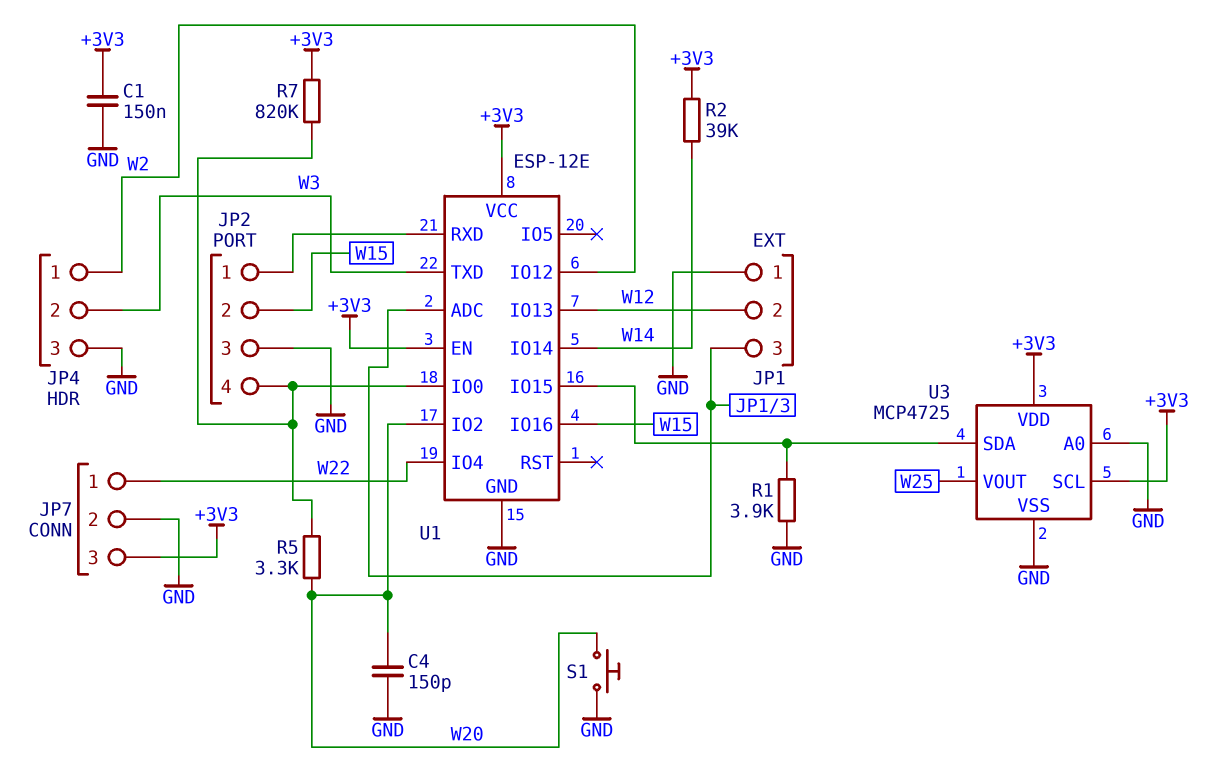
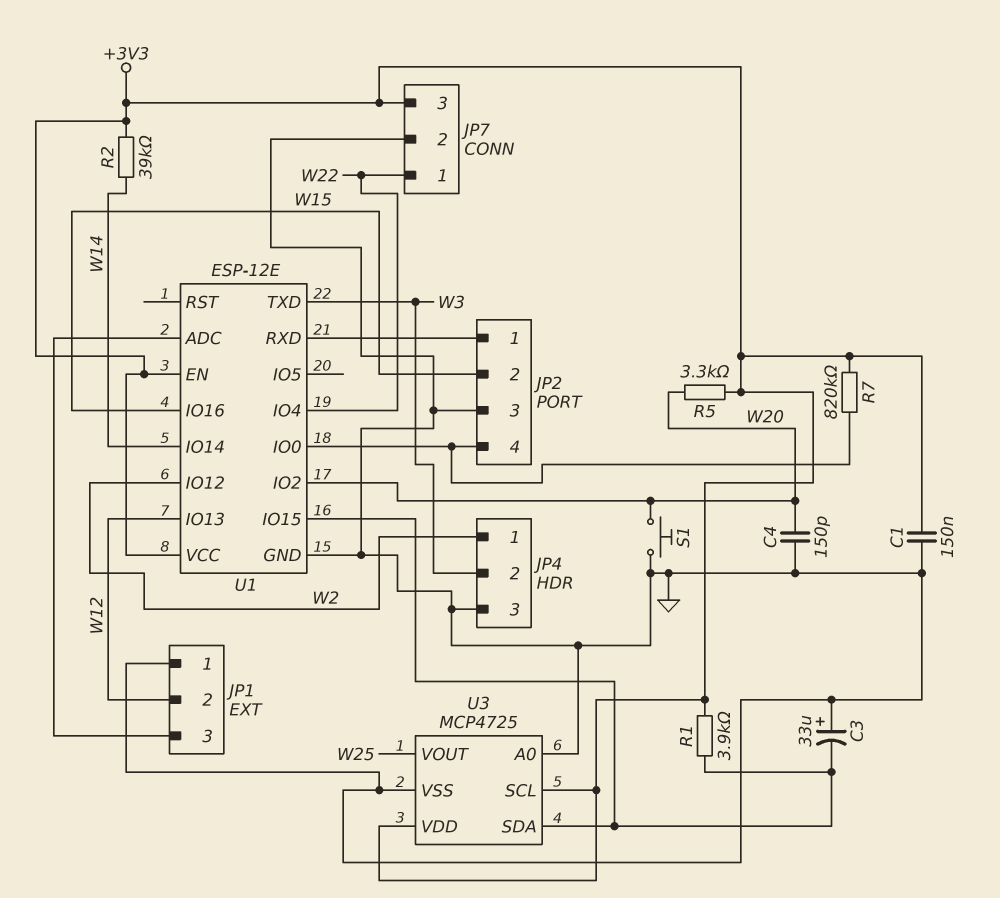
C3: none -> 33uF (plus GND, minus U1/IO15)
R1: 3.9k (GND, U1/IO15) -> 3.9k (+3V3, U1/IO15)
R5: 3.3k (JP2/4, W20) -> 3.3k (+3V3, W20)

